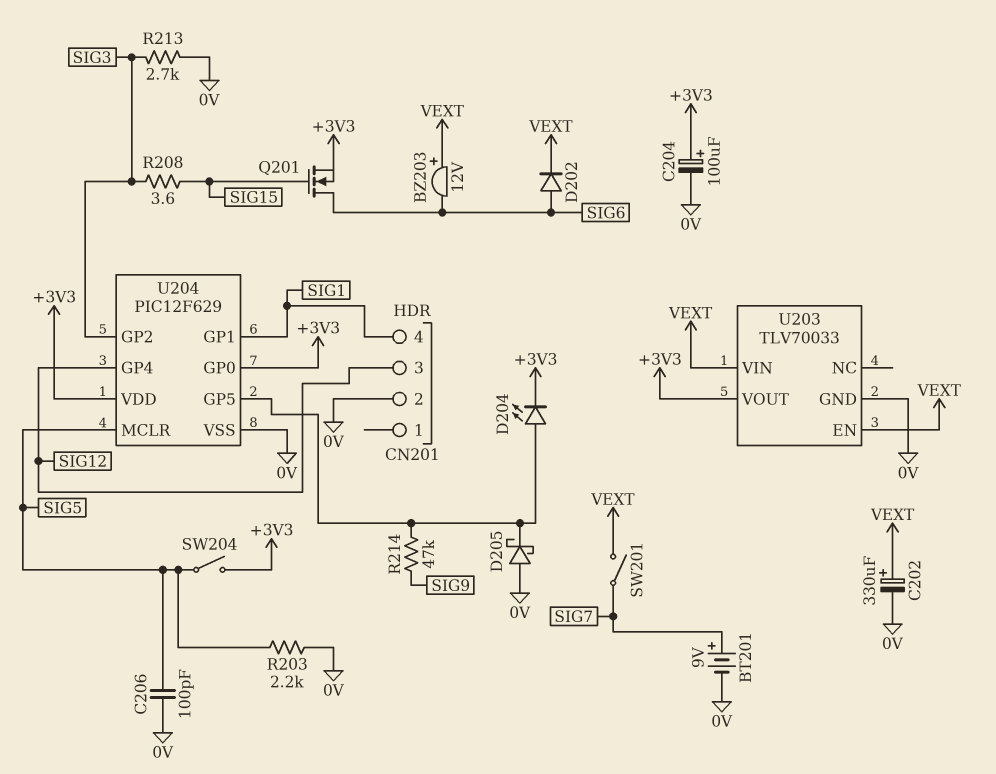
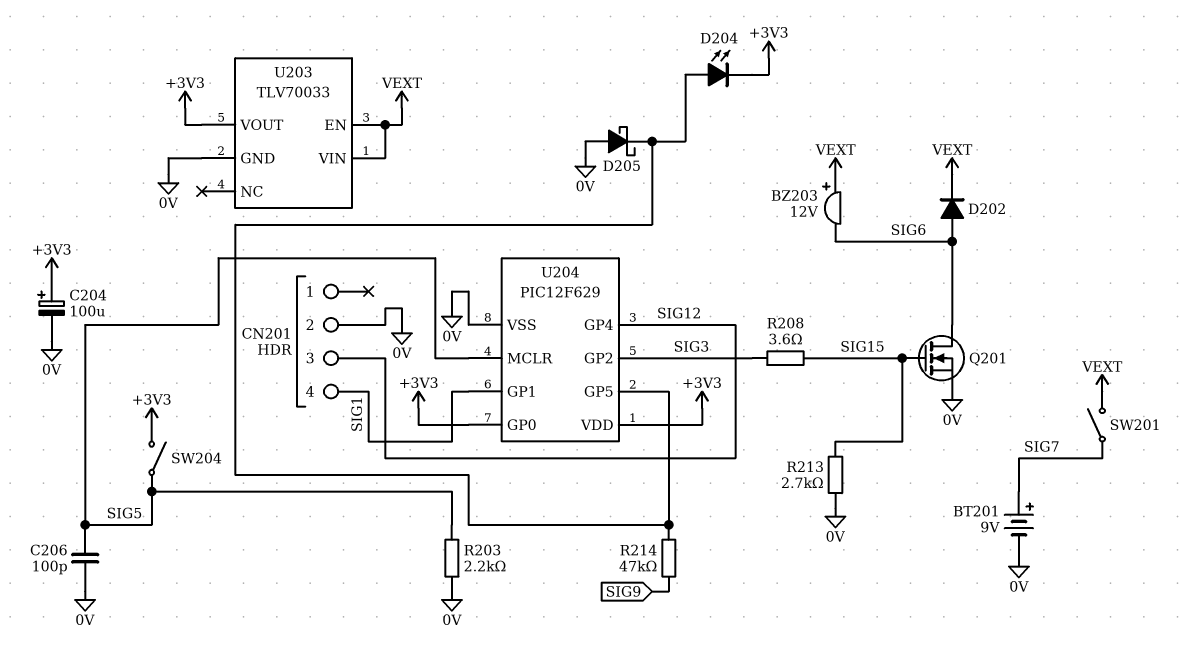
C202: 330uF (plus VEXT, minus 0V) -> none
Q201: NMOS (G SIG15, D SIG6, S +3V3) -> NMOS (G SIG15, D SIG6, S 0V)
R213: 2.7k (0V, SIG3) -> 2.7k (0V, SIG15)

